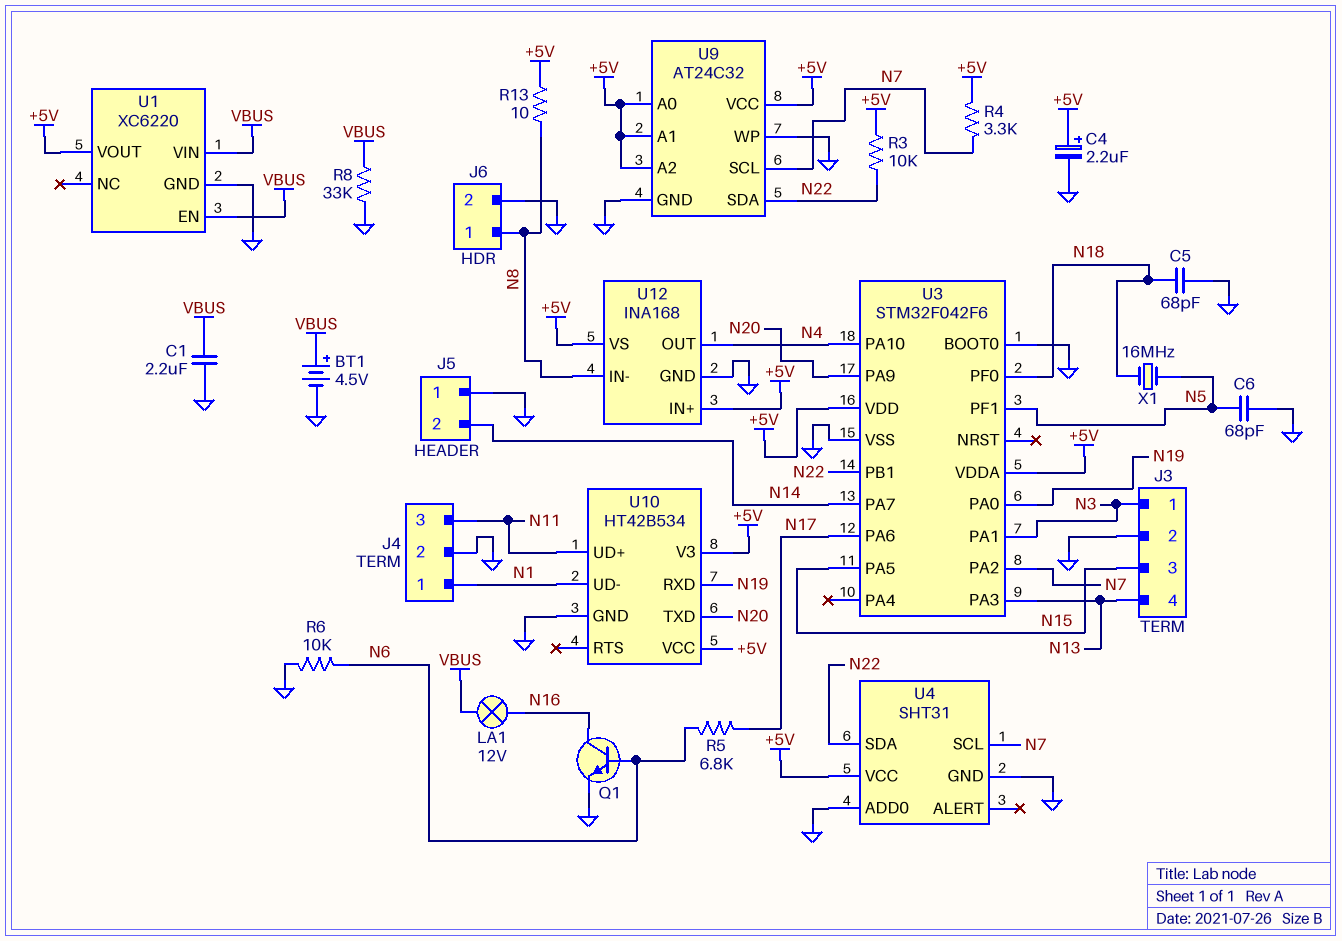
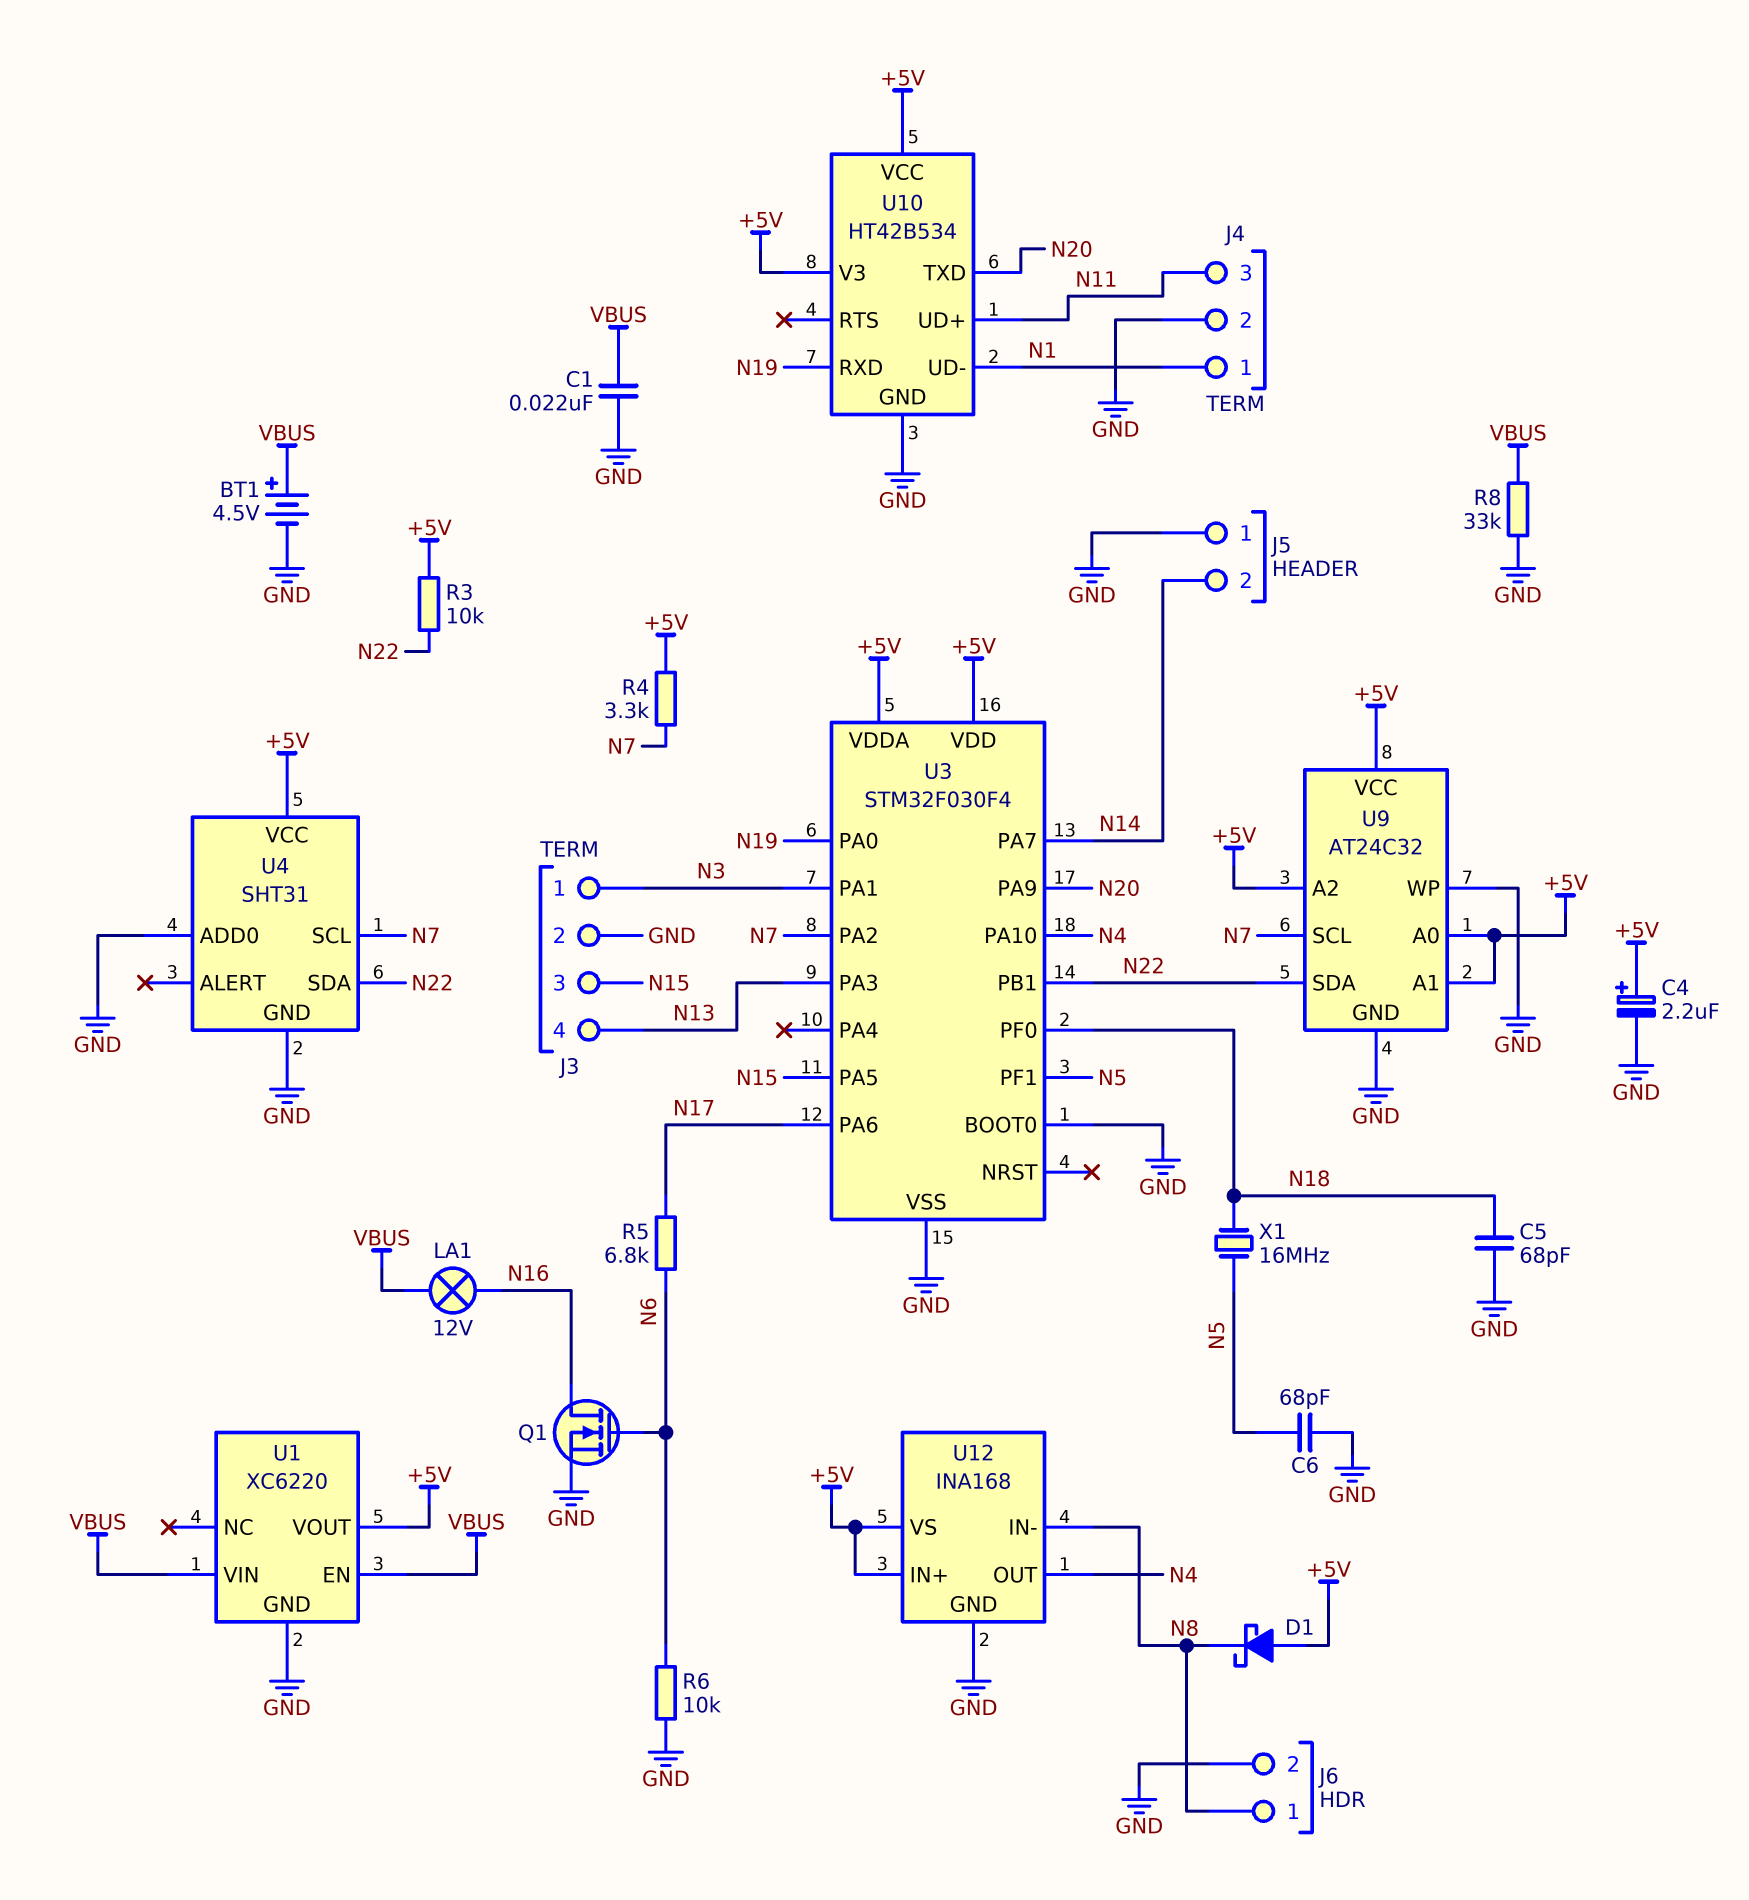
C1: 2.2uF (GND, VBUS) -> 22nF (GND, VBUS)
D1: none -> schottky (A +5V, K N8)
Q1: NPN (B N6, C N16, E GND) -> NMOS (G N6, D N16, S GND)
R13: 10 (+5V, N8) -> none
U3: STM32F042F6 -> STM32F030F4

